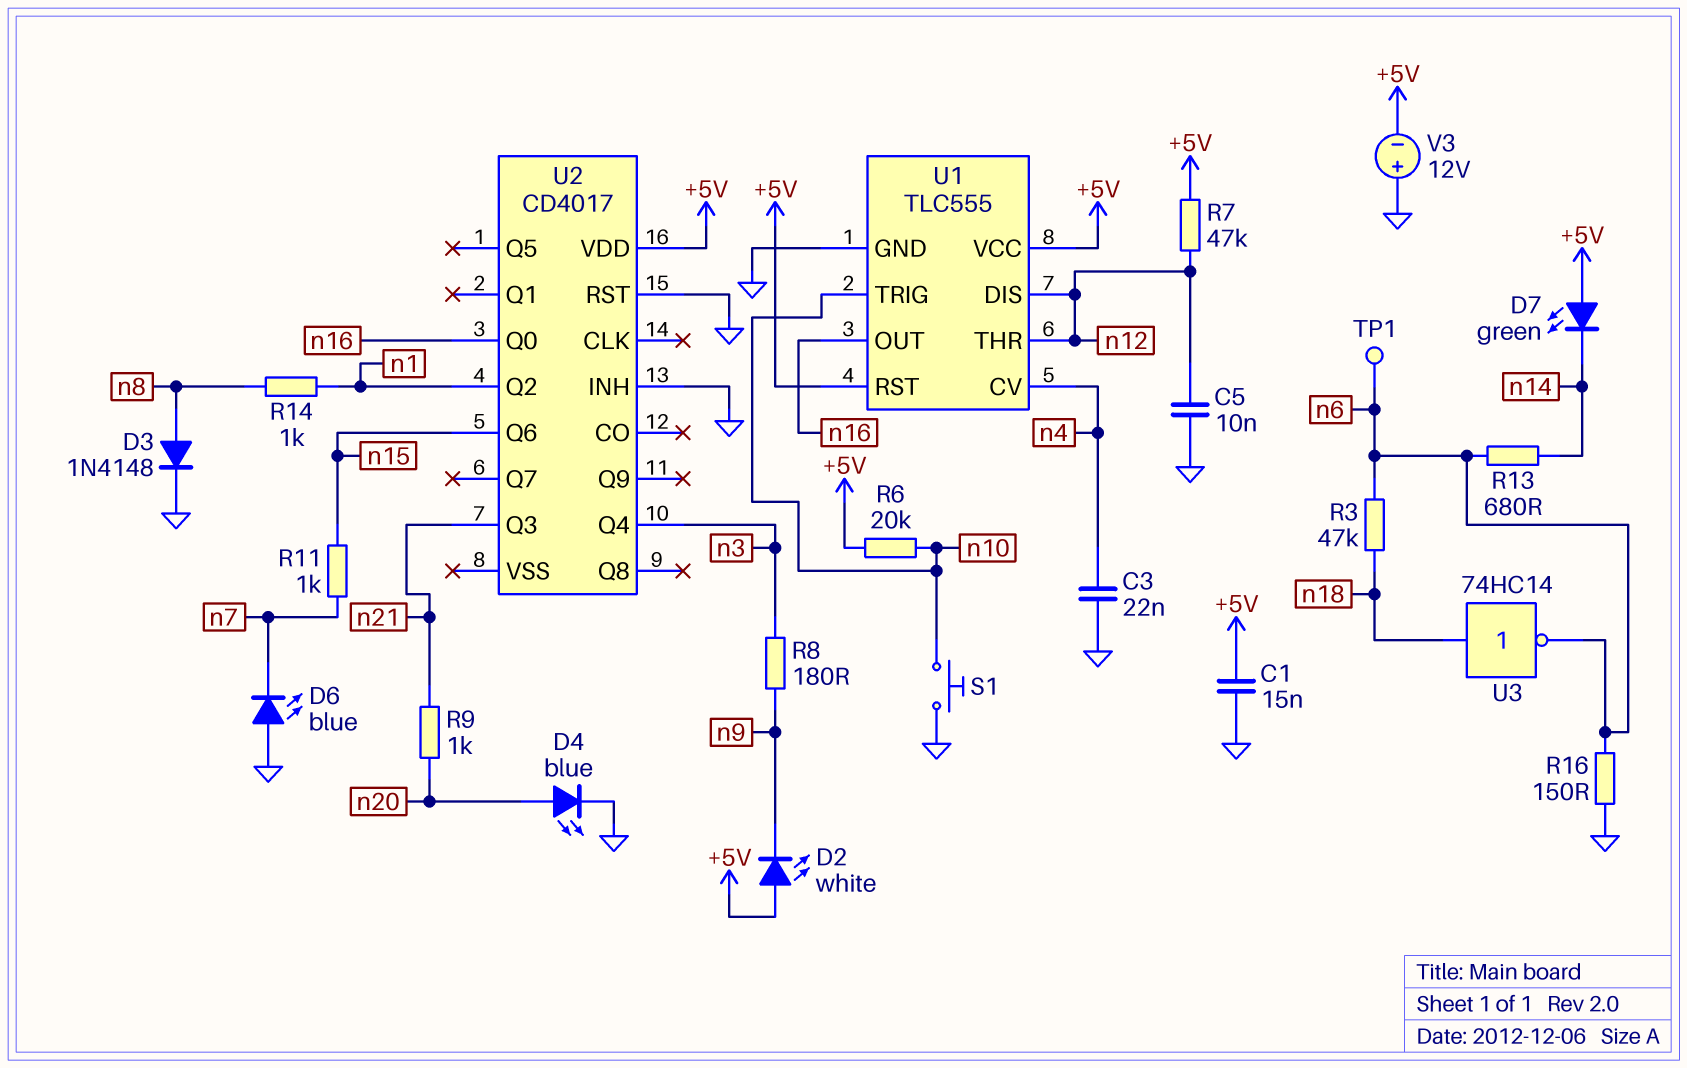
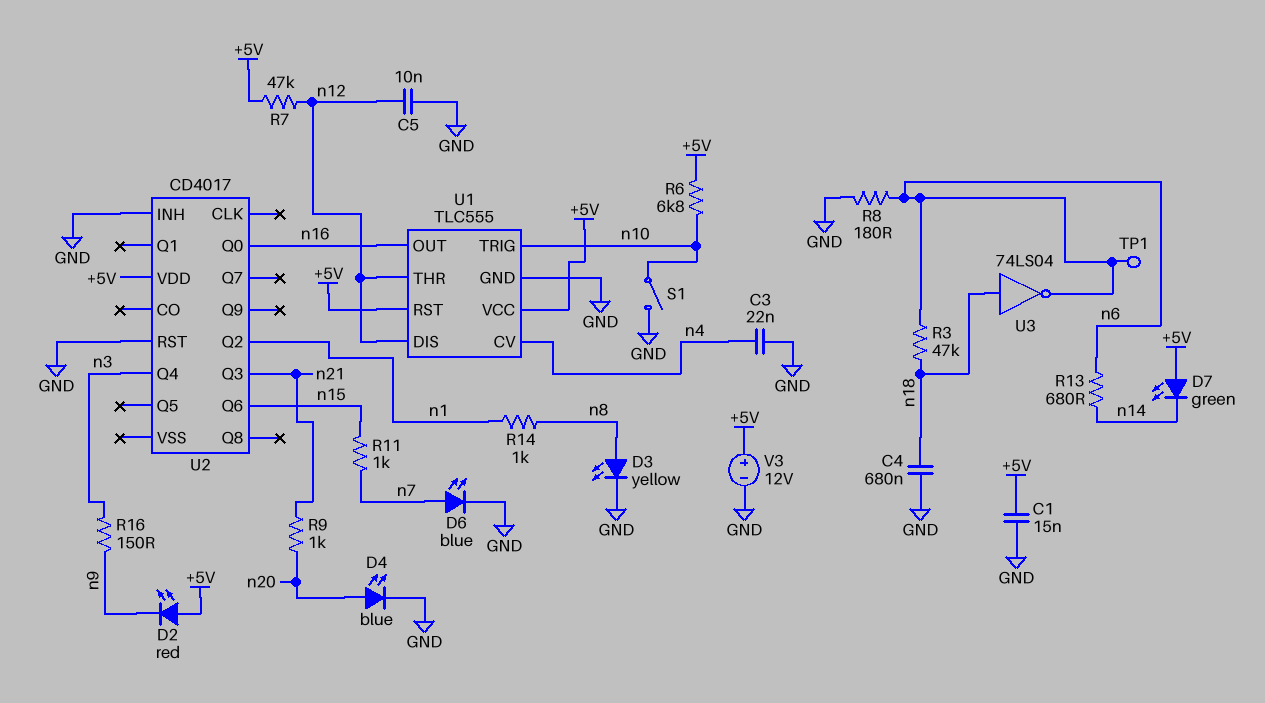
C4: none -> 680nF (GND, n18)
D2: LED white (A +5V, K n9) -> LED red (A +5V, K n9)
D3: diode 1N4148 (A n8, K GND) -> LED yellow (A n8, K GND)
D6: LED blue (A GND, K n7) -> LED blue (A n7, K GND)
R6: 20k (+5V, n10) -> 6.8k (+5V, n10)
R8: 180 (n3, n9) -> 180 (GND, n6)
R16: 150 (GND, n6) -> 150 (n3, n9)
S1: button (GND, n10) -> switch (GND, n10)
U3: NOT 74HC14 (in n18, out n6) -> NOT 74LS04 (in n18, out n6)
V3: 12V (plus GND, minus +5V) -> 12V (plus +5V, minus GND)

